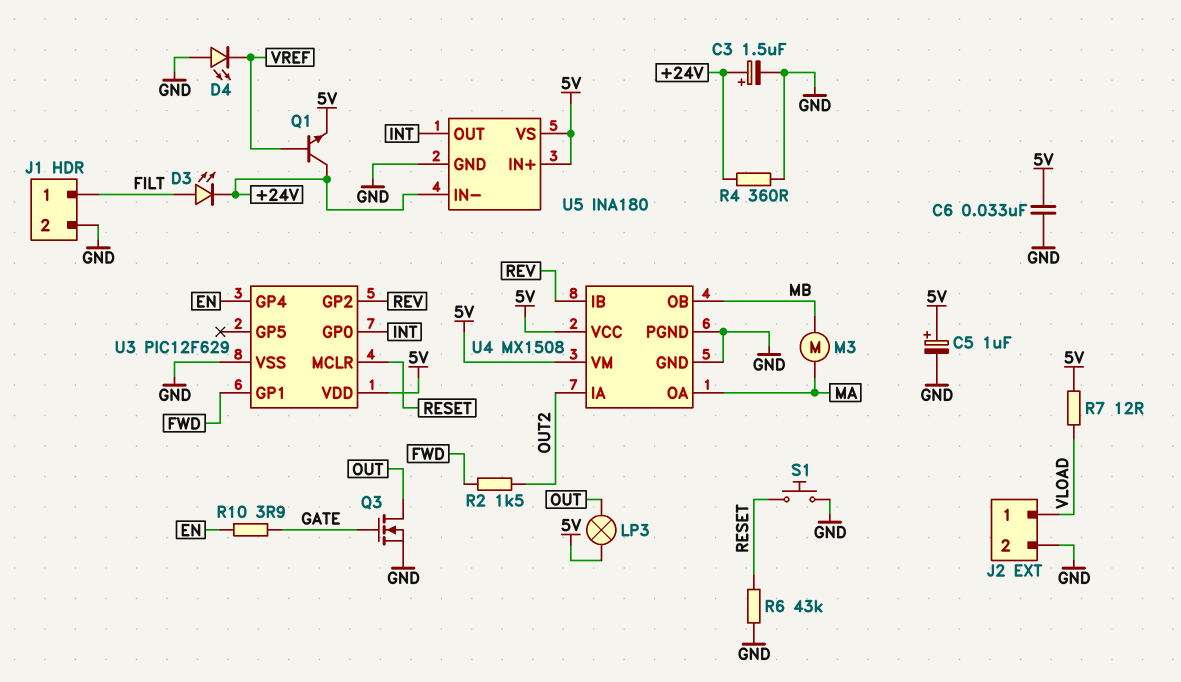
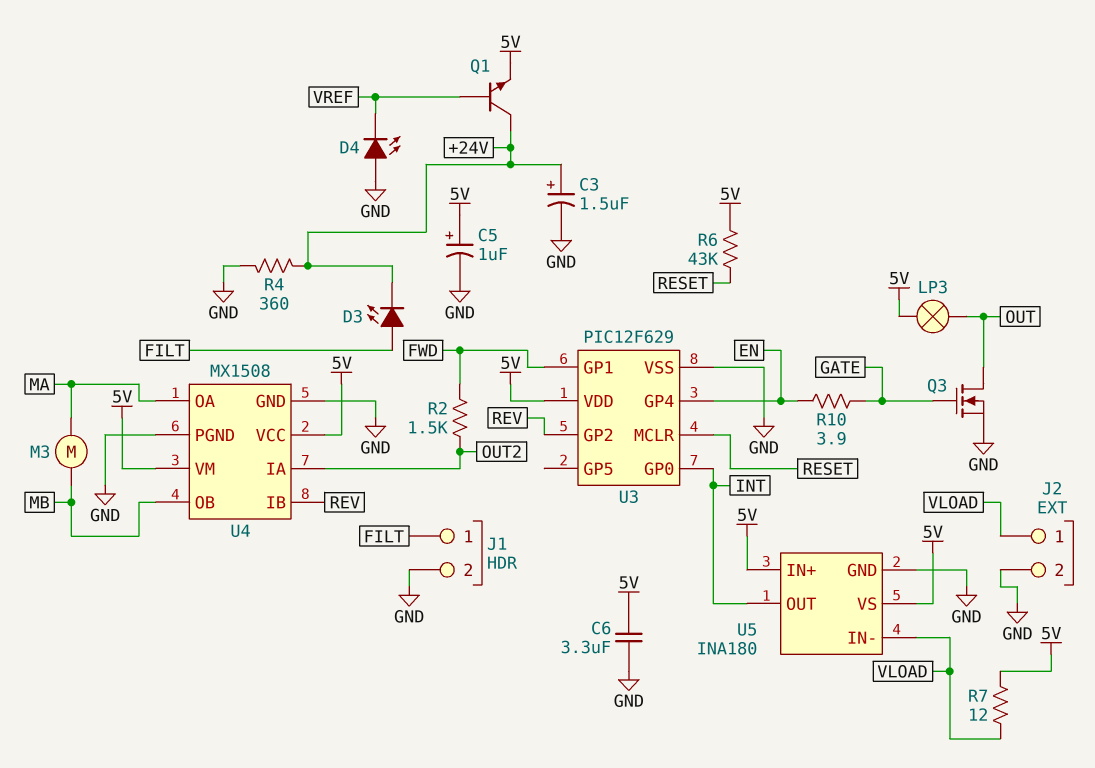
C6: 33nF (5V, GND) -> 3.3uF (5V, GND)
R6: 43k (GND, RESET) -> 43k (5V, RESET)
S1: button (GND, RESET) -> none
U5 pin IN-: +24V -> VLOAD

